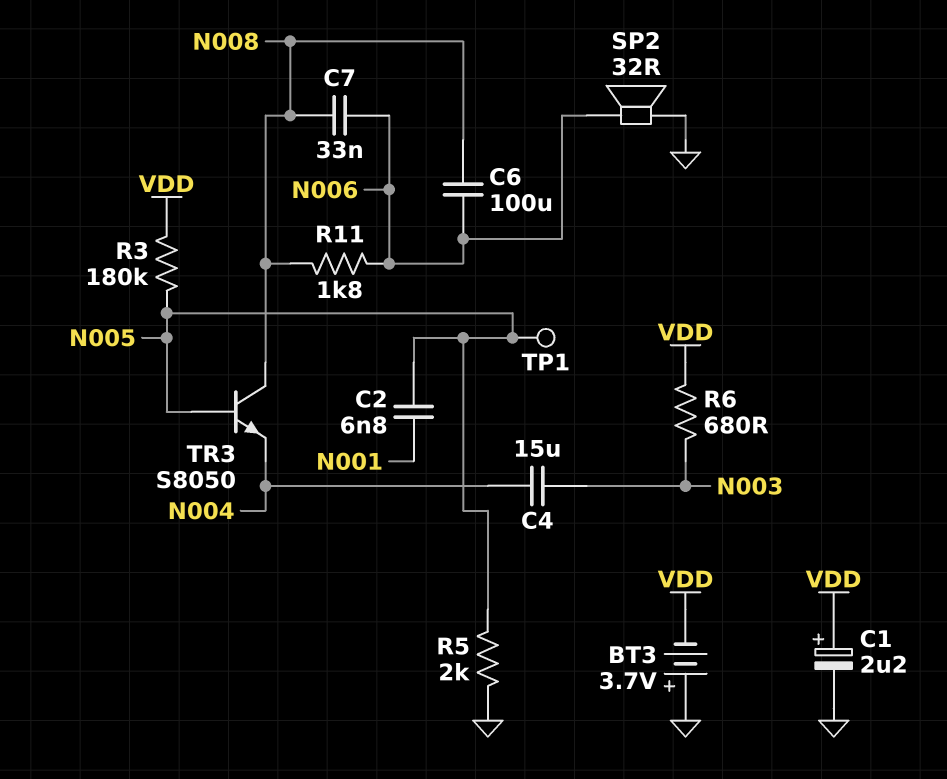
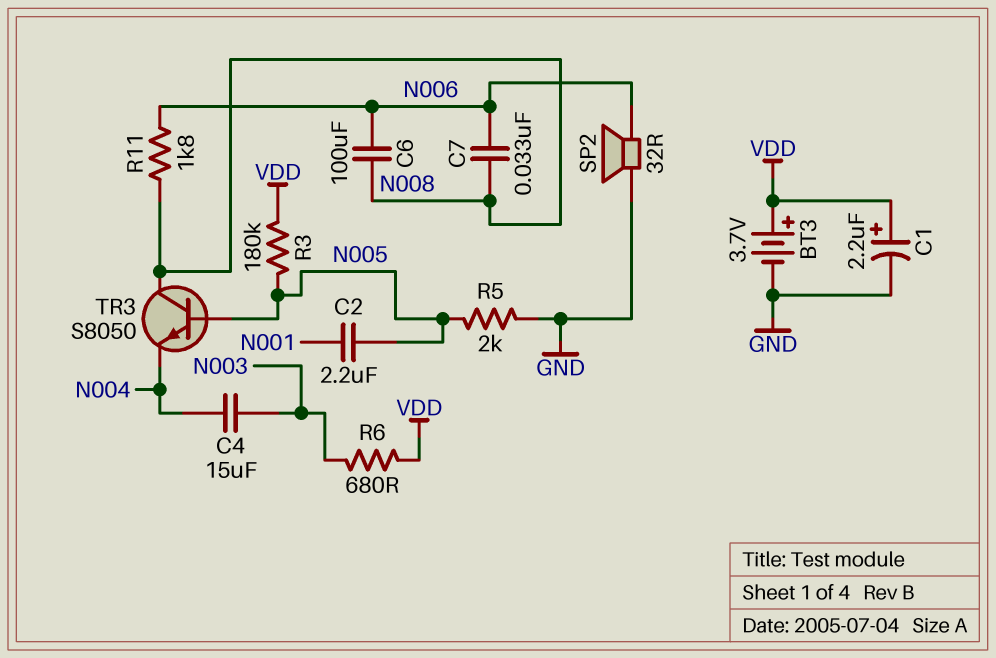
BT3: 3.7V (plus GND, minus VDD) -> 3.7V (plus VDD, minus GND)
C2: 6.8nF (N001, N005) -> 2.2uF (N001, N005)
TP1: test point (N005) -> none

